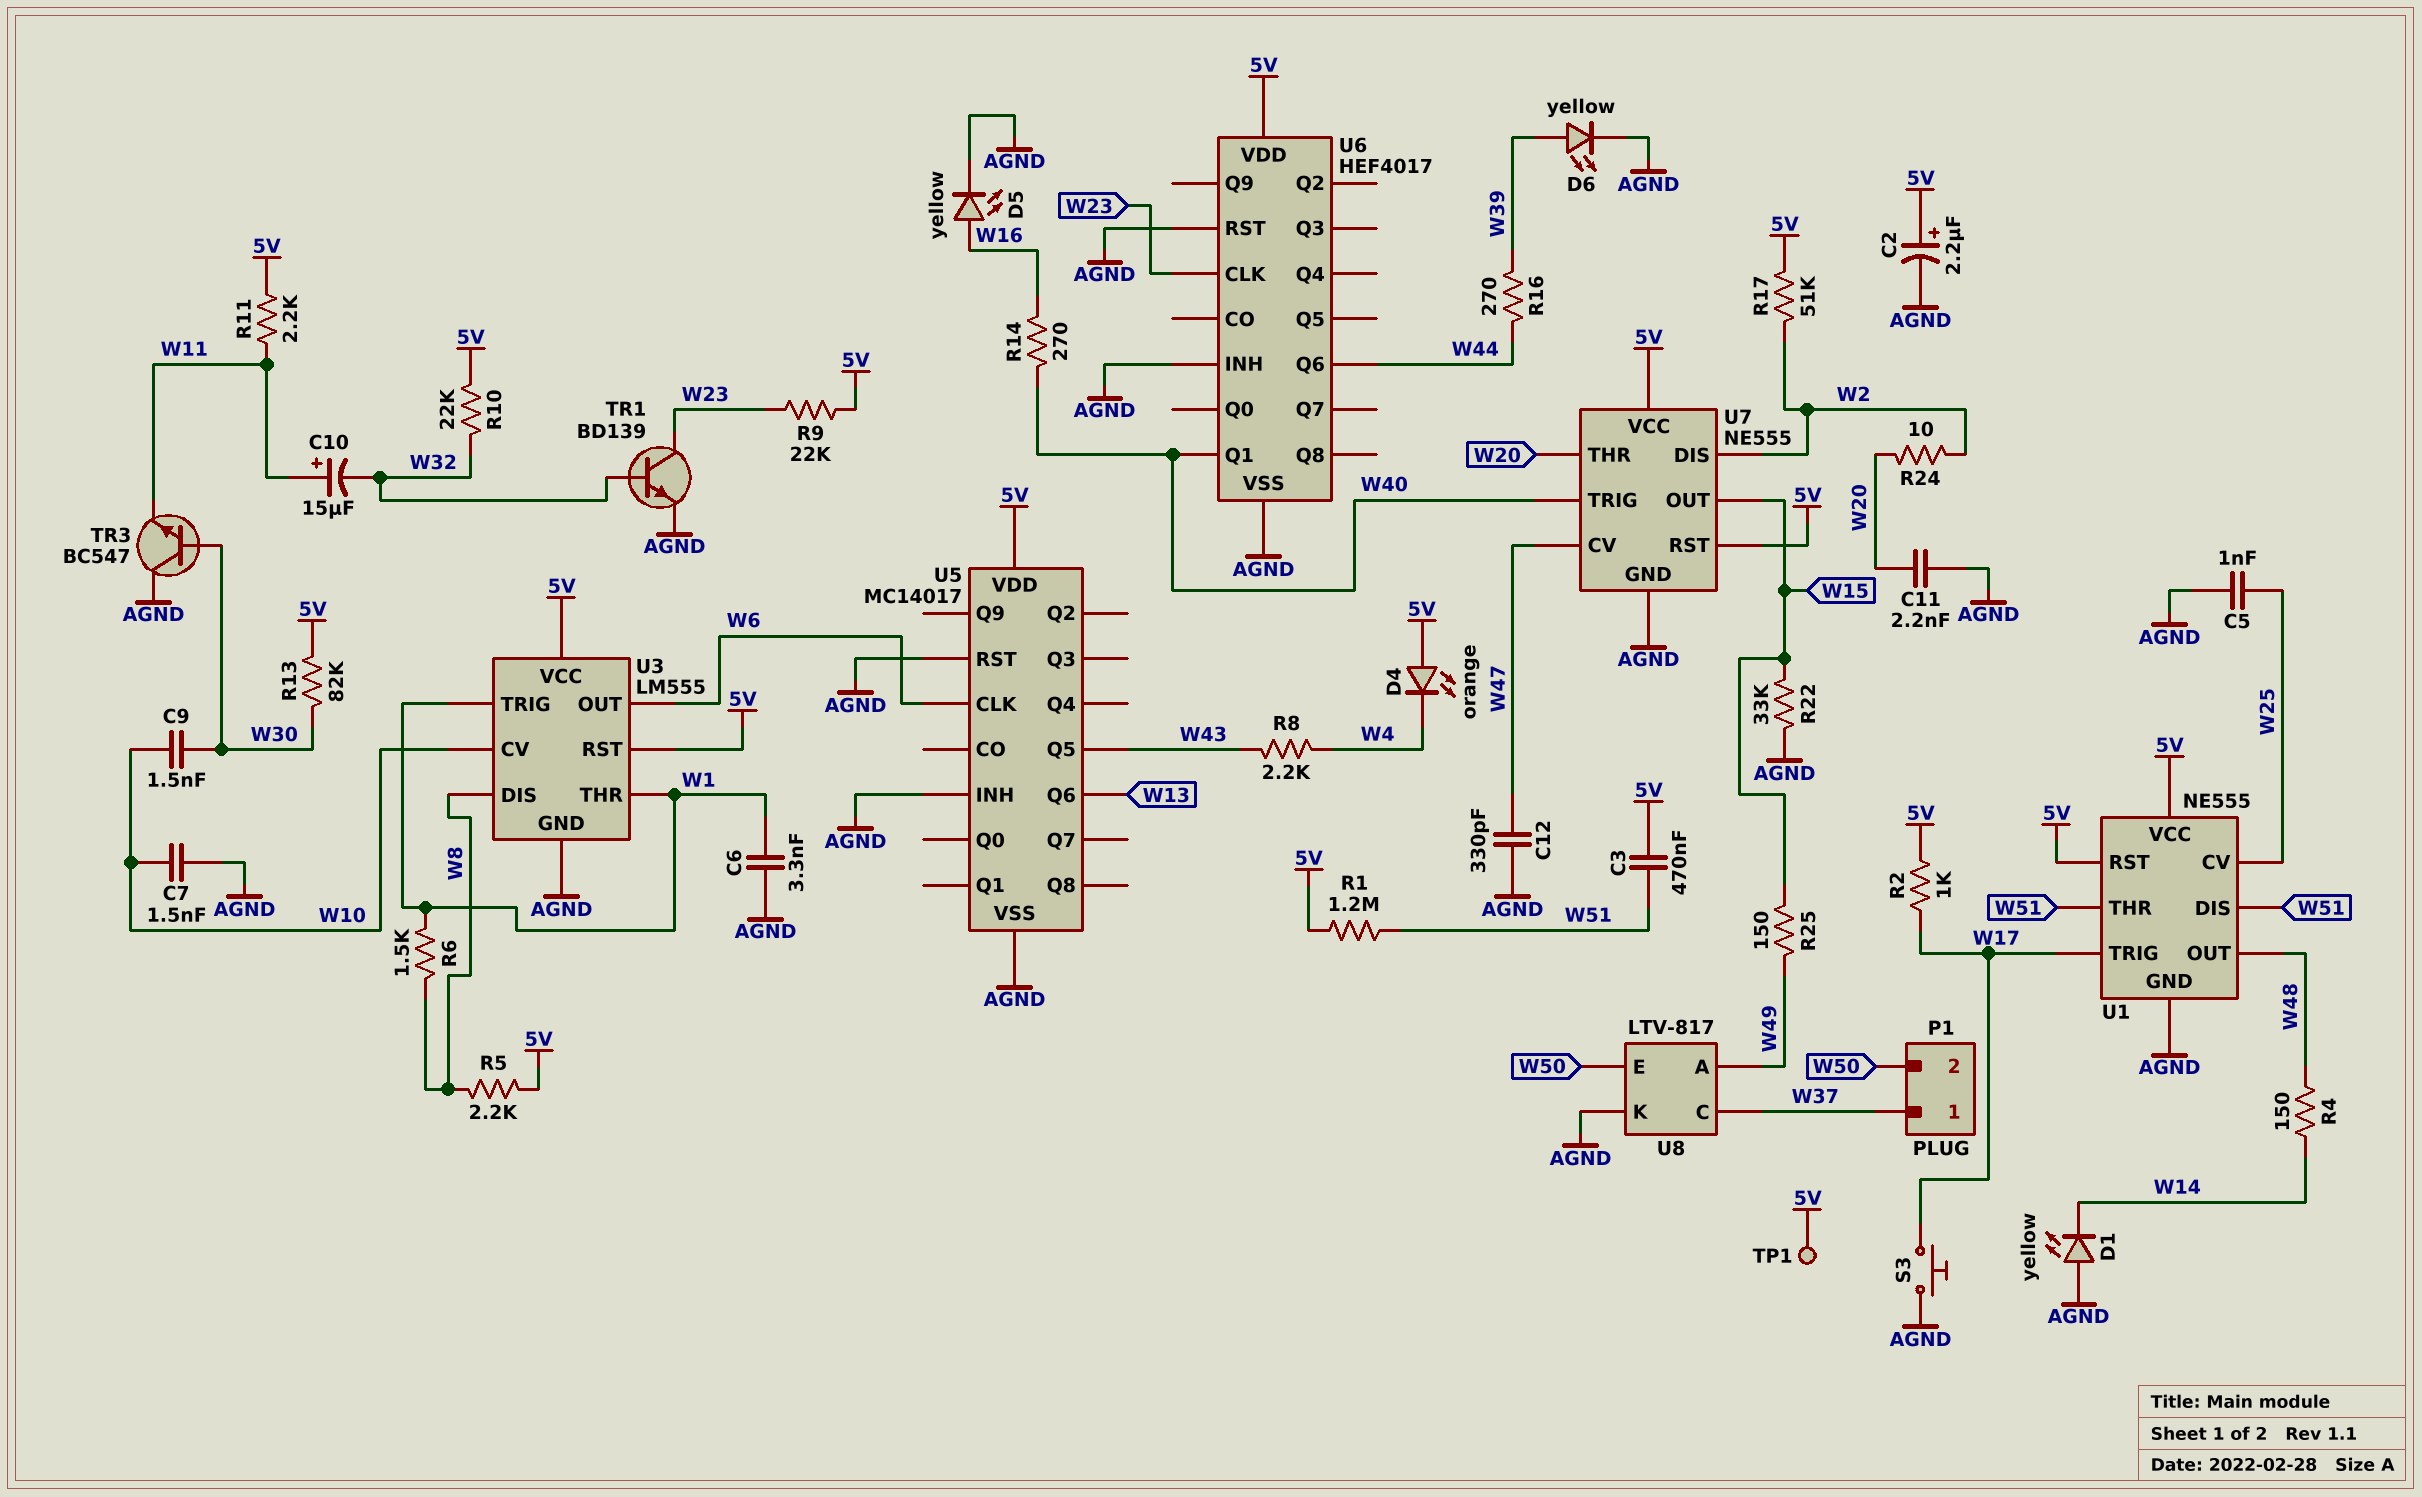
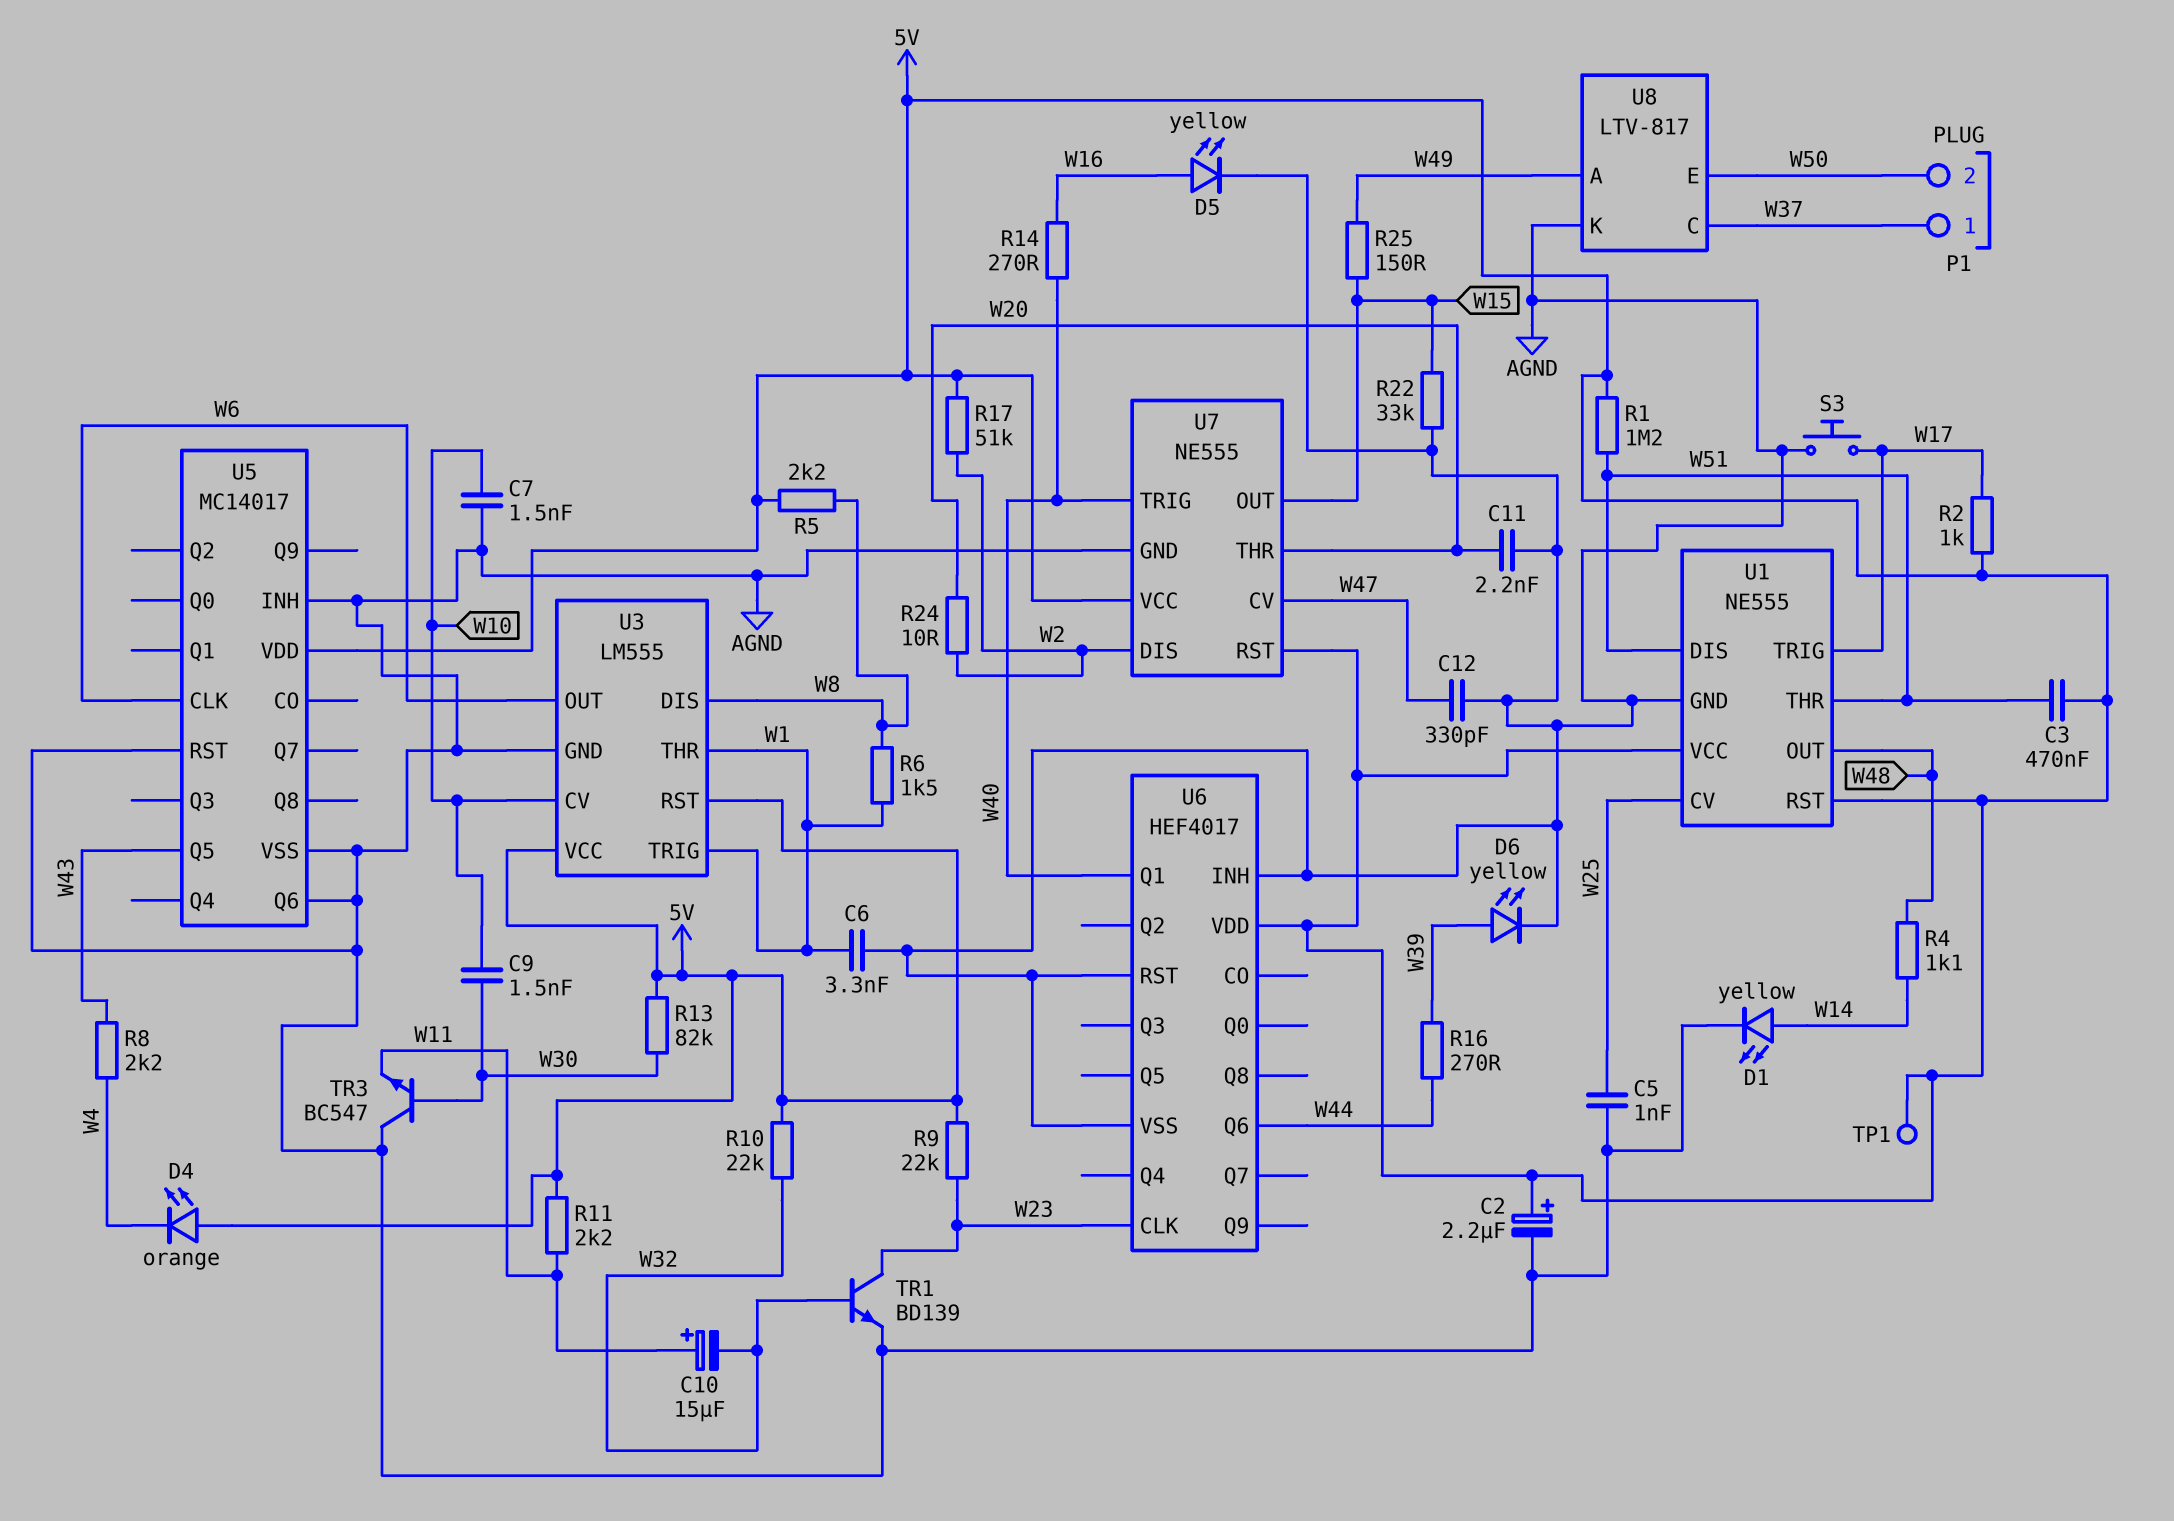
D1: LED yellow (A AGND, K W14) -> LED yellow (A W14, K AGND)
R4: 150 (W14, W48) -> 1.1k (W14, W48)
U5 pin Q6: W13 -> AGND

